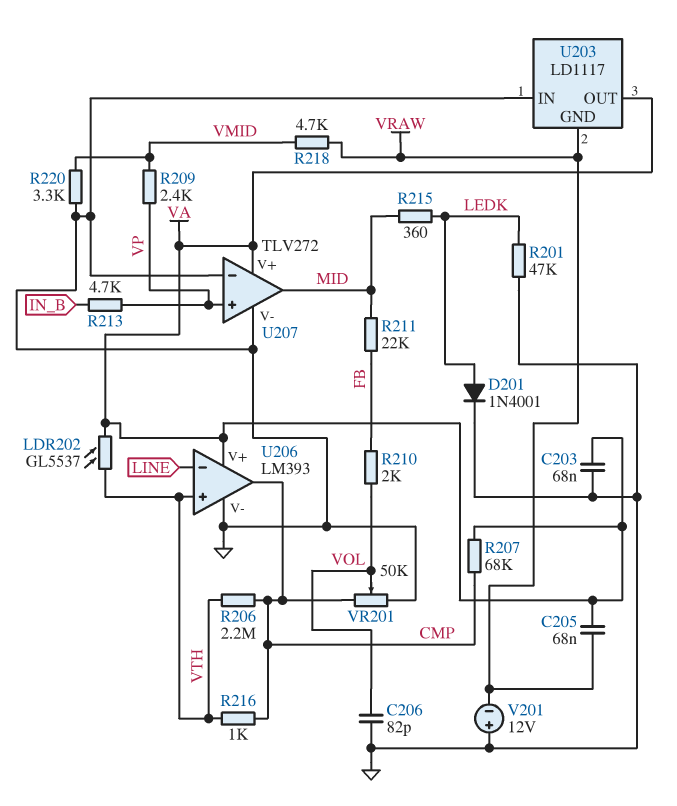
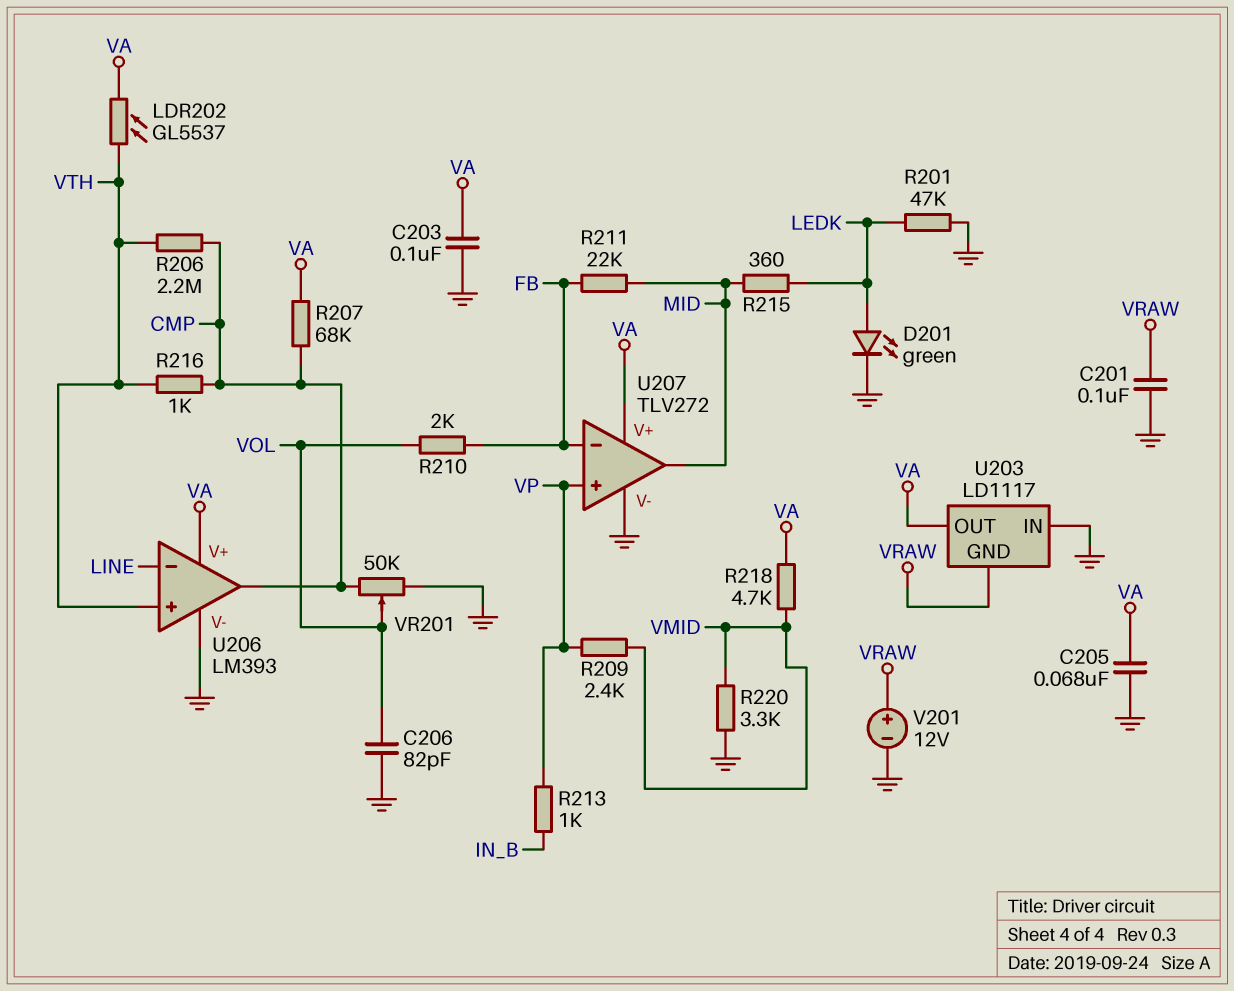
C201: none -> 100nF (GND, VRAW)
C203: 68nF (GND, VA) -> 100nF (GND, VA)
C205: 68nF (VA, VRAW) -> 68nF (GND, VA)
D201: diode 1N4001 (A LEDK, K GND) -> LED green (A LEDK, K GND)
R213: 4.7k (IN_B, VP) -> 1k (IN_B, VP)
R218: 4.7k (VMID, VRAW) -> 4.7k (VA, VMID)
U207 pin in-: GND -> FB
V201: 12V (plus GND, minus VRAW) -> 12V (plus VRAW, minus GND)

